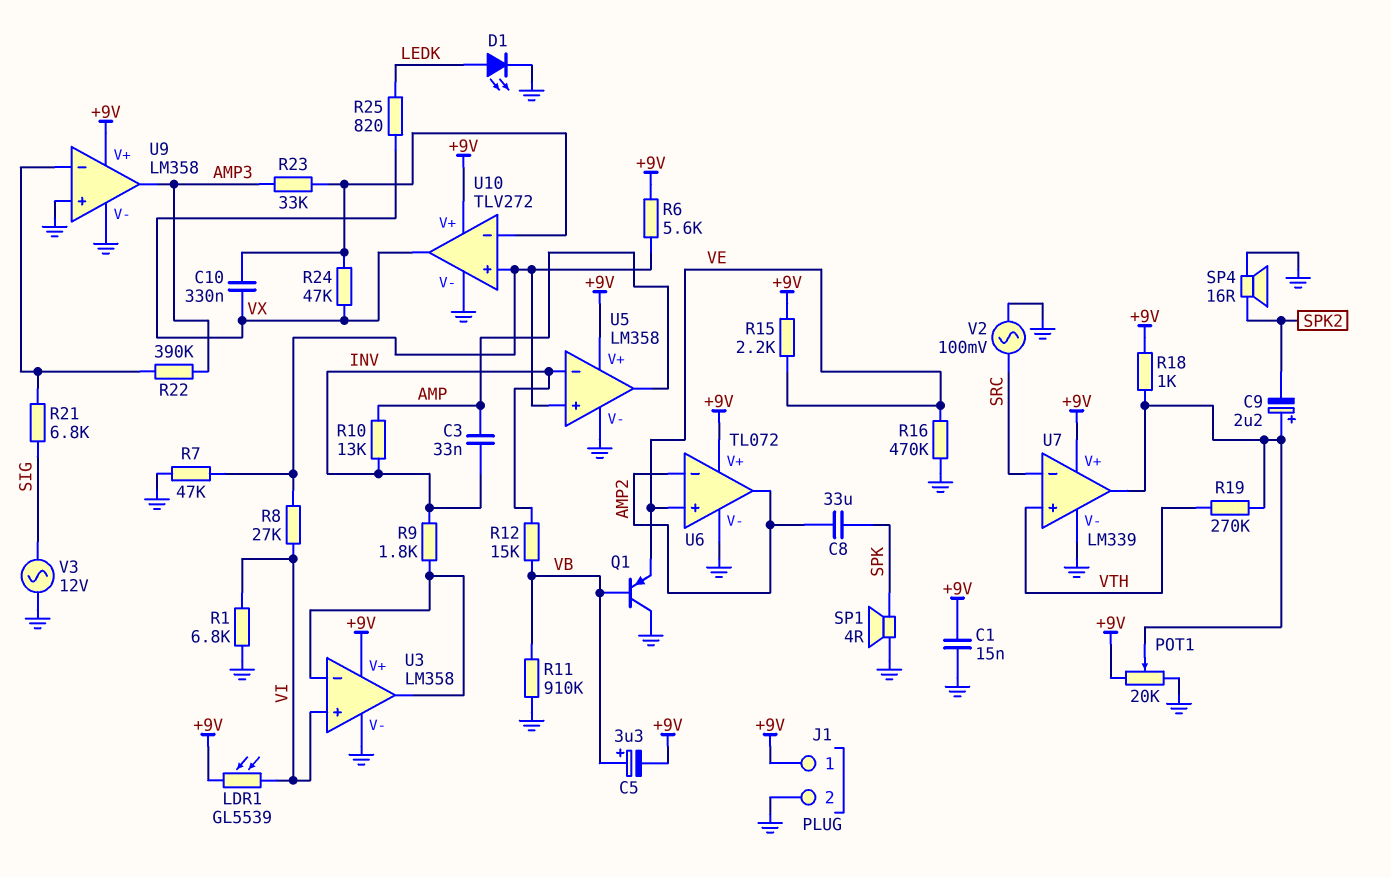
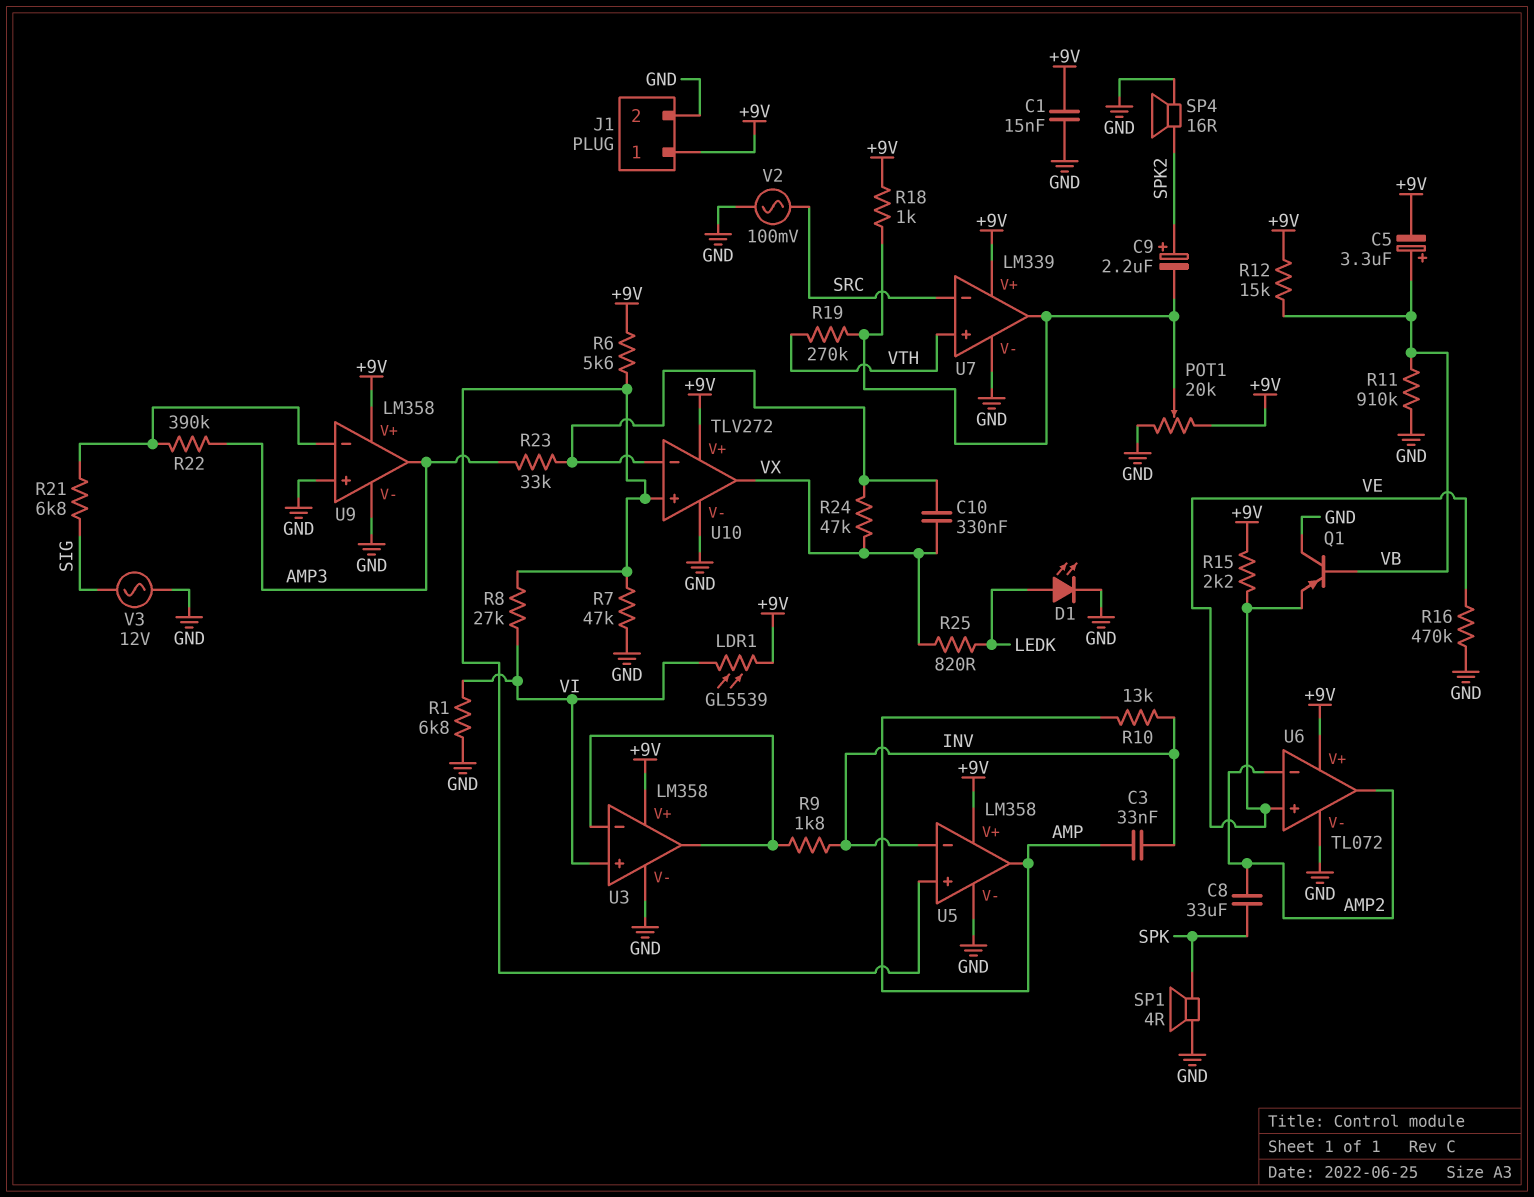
C9: 2.2uF (plus U7/out, minus SPK2) -> 2.2uF (plus SPK2, minus U7/out)
R12: 15k (INV, VB) -> 15k (+9V, VB)

